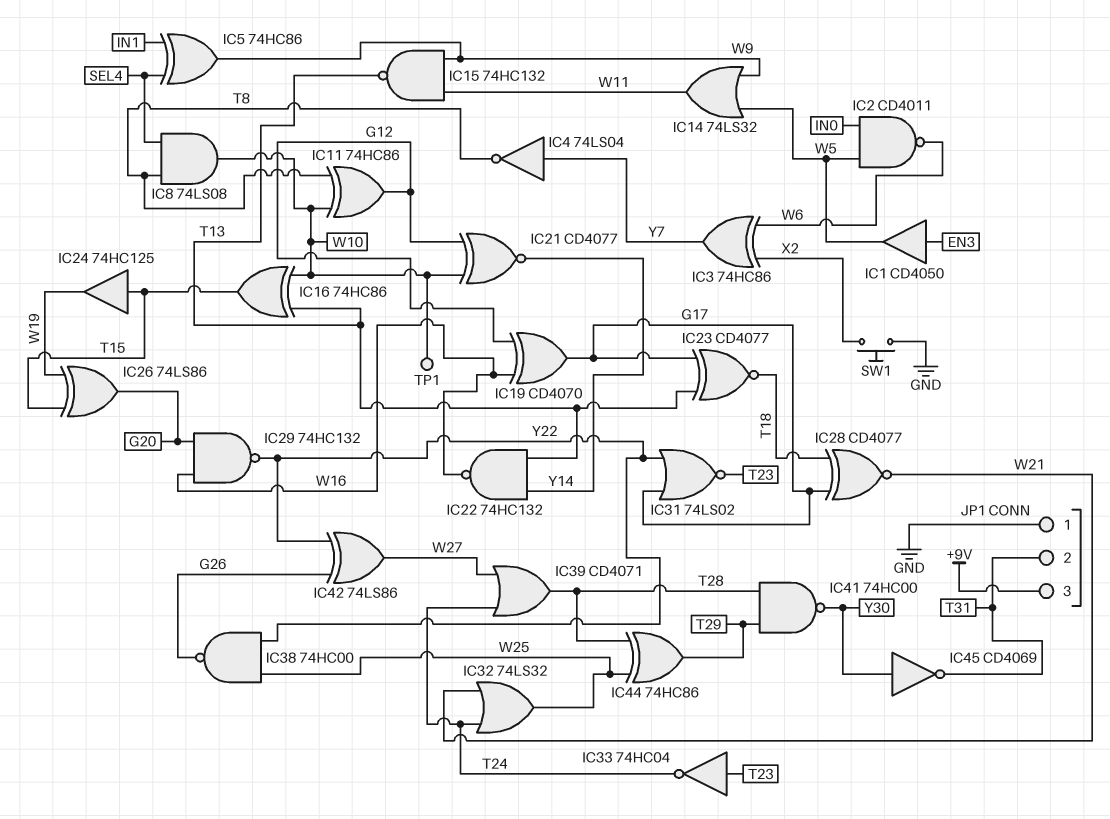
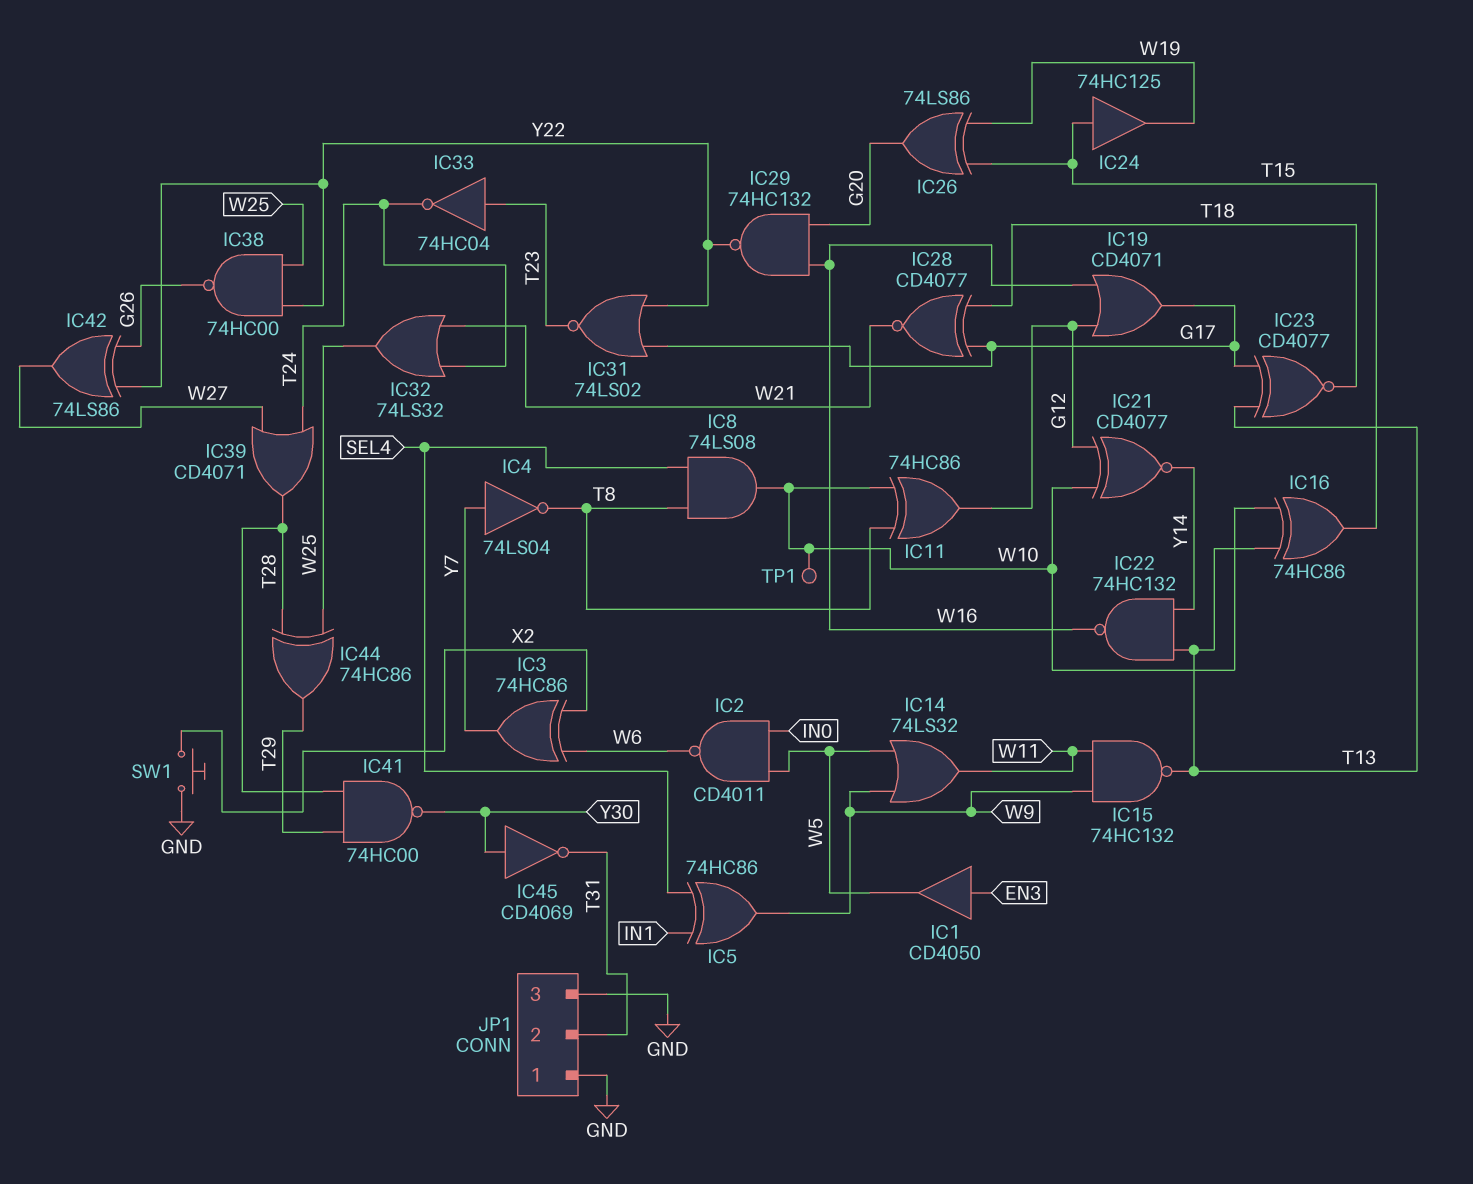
IC19: XOR CD4070 (in G12, in W16, out G17) -> OR CD4071 (in G12, in W16, out G17)
JP1 pin 3: +9V -> GND

